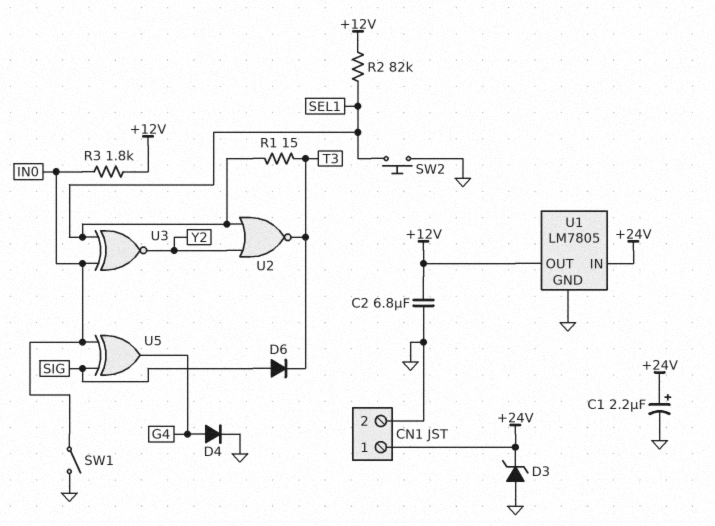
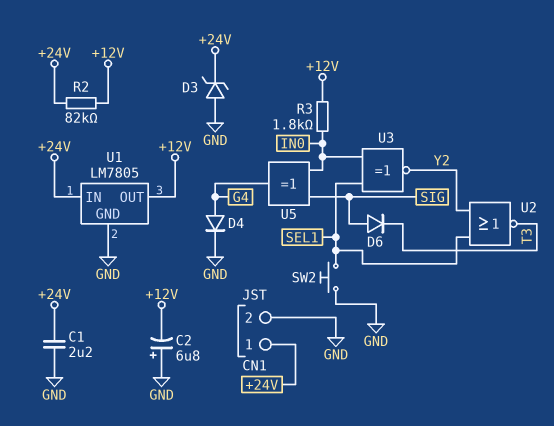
C1: 2.2uF (plus +24V, minus GND) -> 2.2uF (+24V, GND)
C2: 6.8uF (+12V, GND) -> 6.8uF (plus GND, minus +12V)
R1: 15 (SEL1, T3) -> none
R2: 82k (+12V, SEL1) -> 82k (+12V, +24V)
SW1: switch (GND, IN0) -> none

